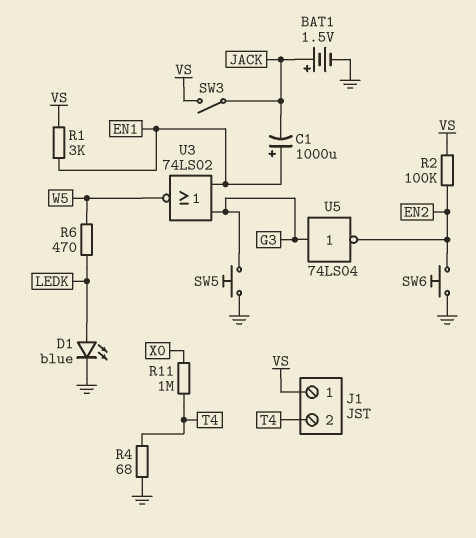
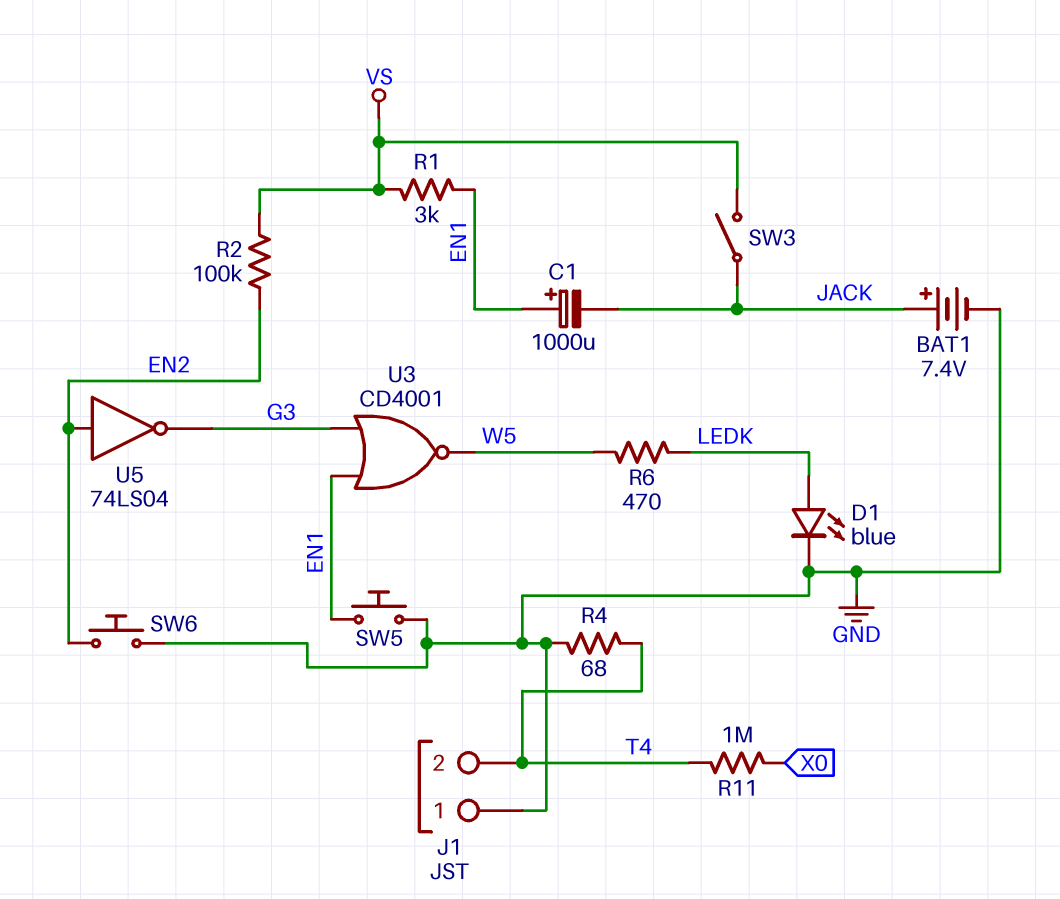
BAT1: 1.5V (plus JACK, minus GND) -> 7.4V (plus JACK, minus GND)
J1 pin 1: VS -> GND
SW5: button (G3, GND) -> button (EN1, GND)
U3: NOR 74LS02 (in EN1, in G3, out W5) -> NOR CD4001 (in EN1, in G3, out W5)
U5: NOT 74LS04 (in G3, out EN2) -> NOT 74LS04 (in EN2, out G3)

